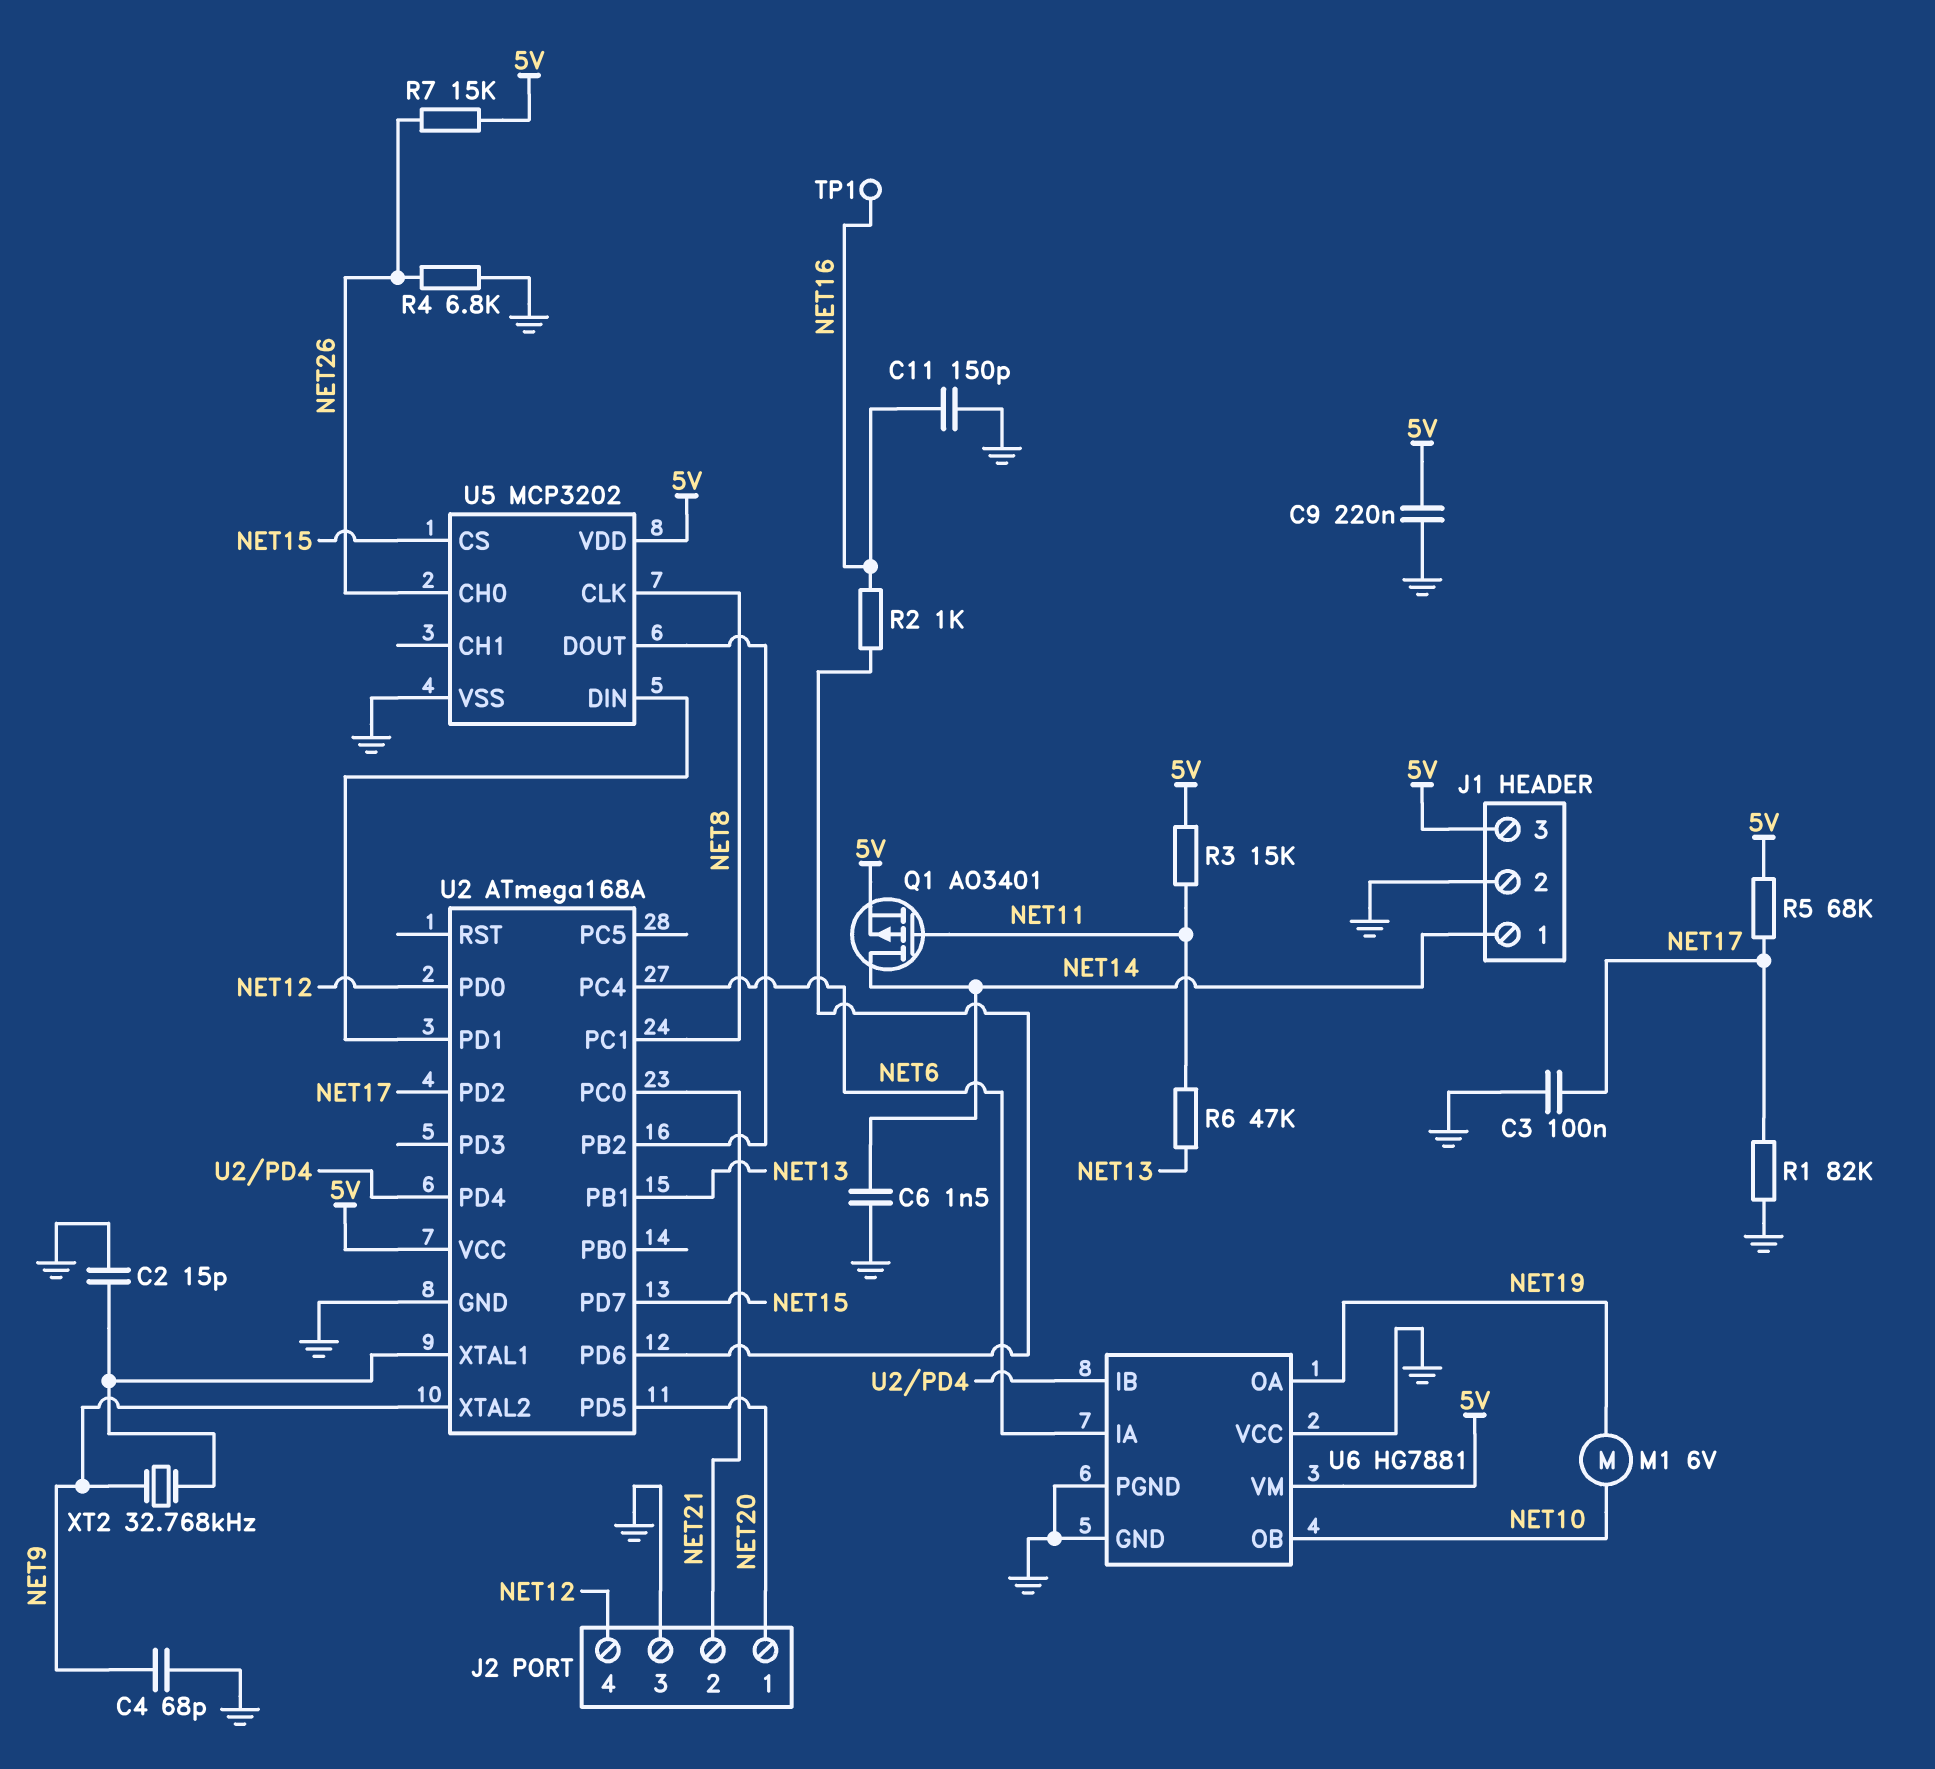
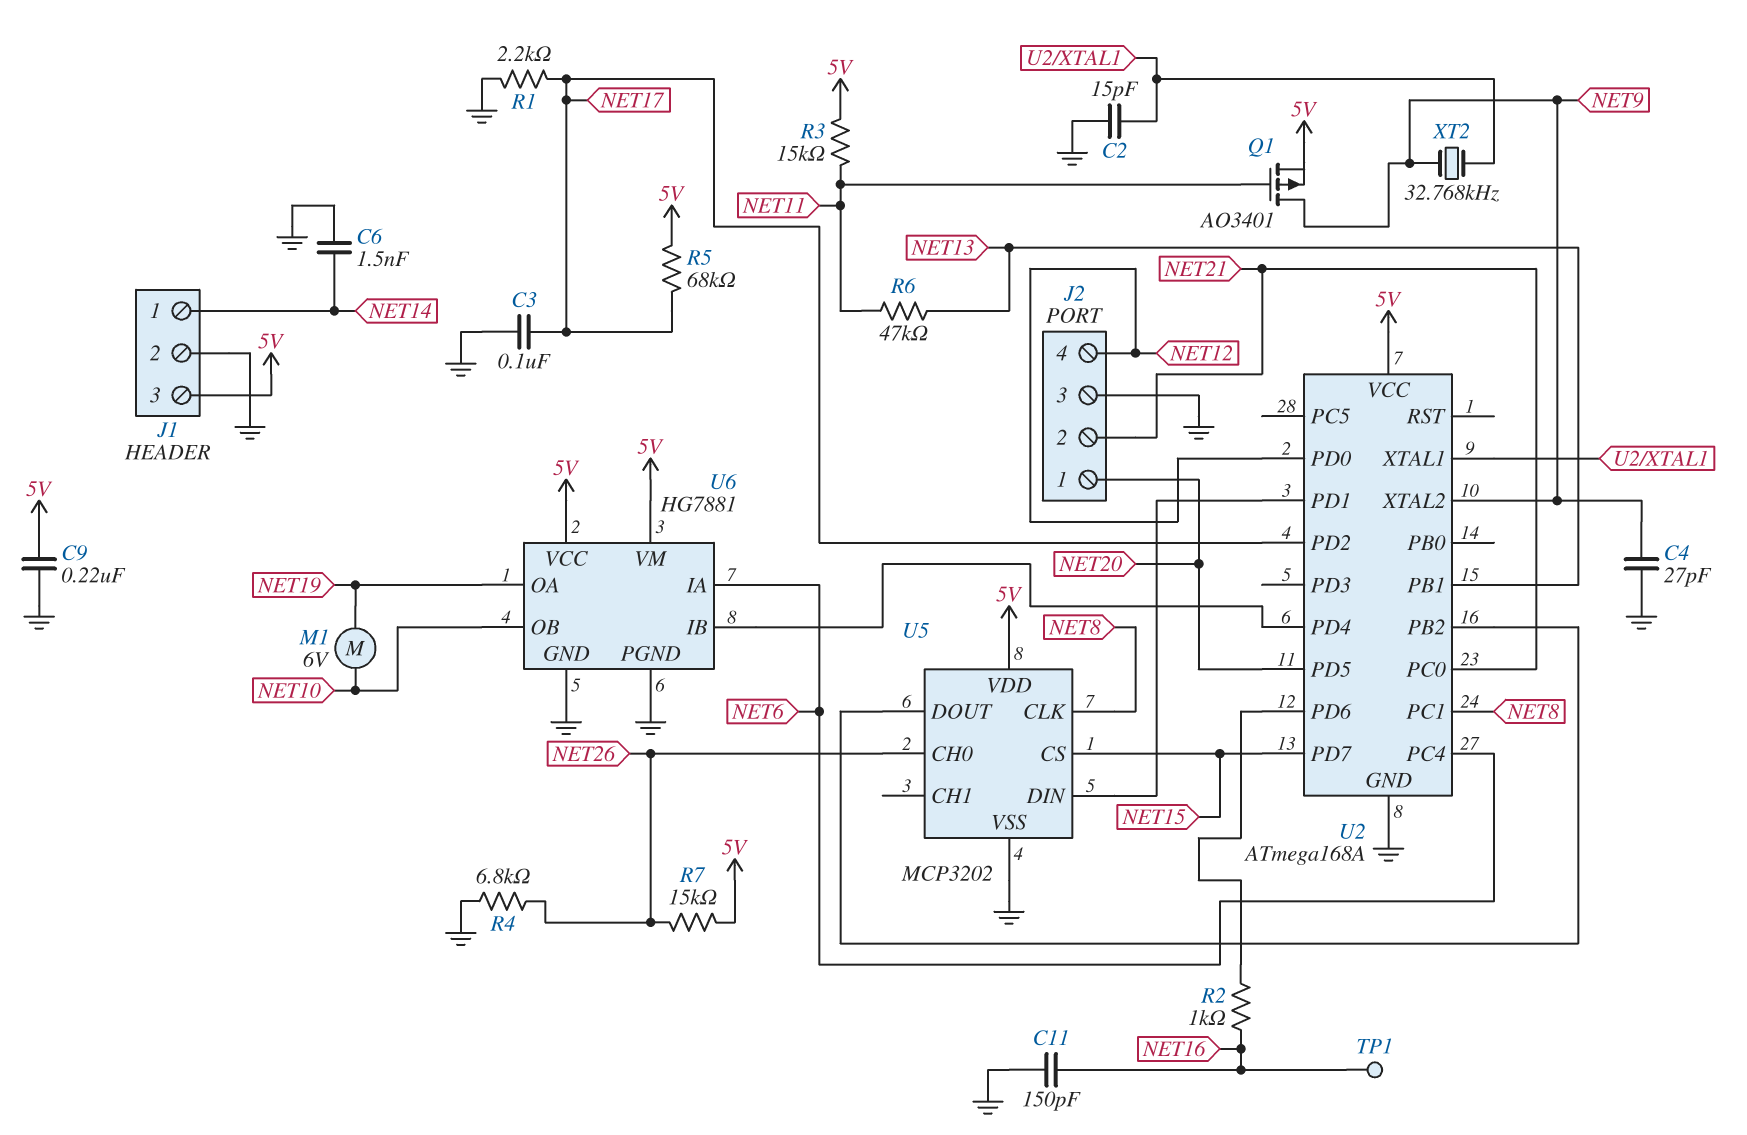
C4: 68pF (GND, NET9) -> 27pF (GND, NET9)
Q1: PMOS AO3401 (G NET11, D NET14, S 5V) -> PMOS AO3401 (G NET11, D NET9, S 5V)
R1: 82k (GND, NET17) -> 2.2k (GND, NET17)
U6 pin VCC: GND -> 5V

